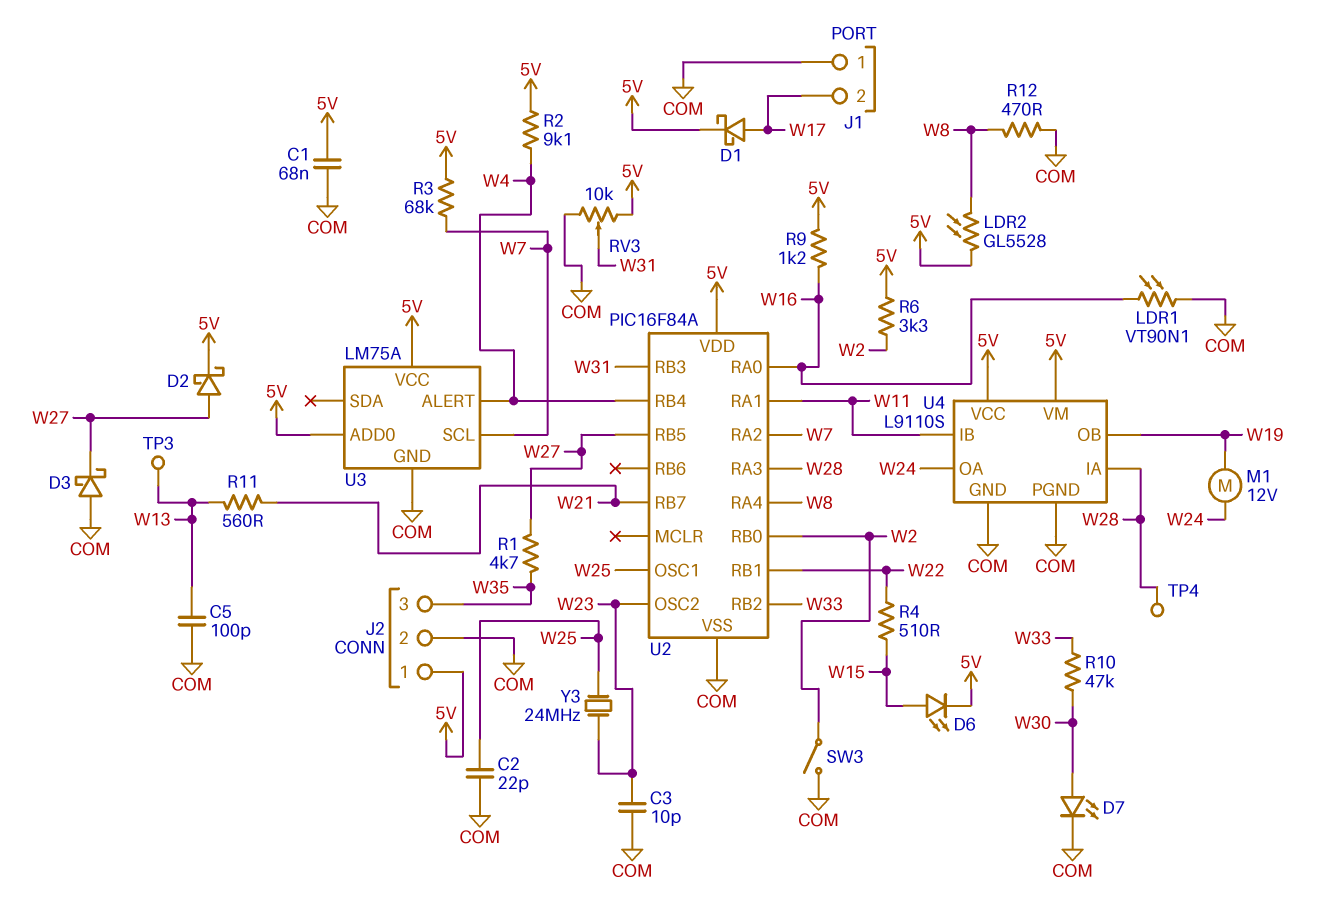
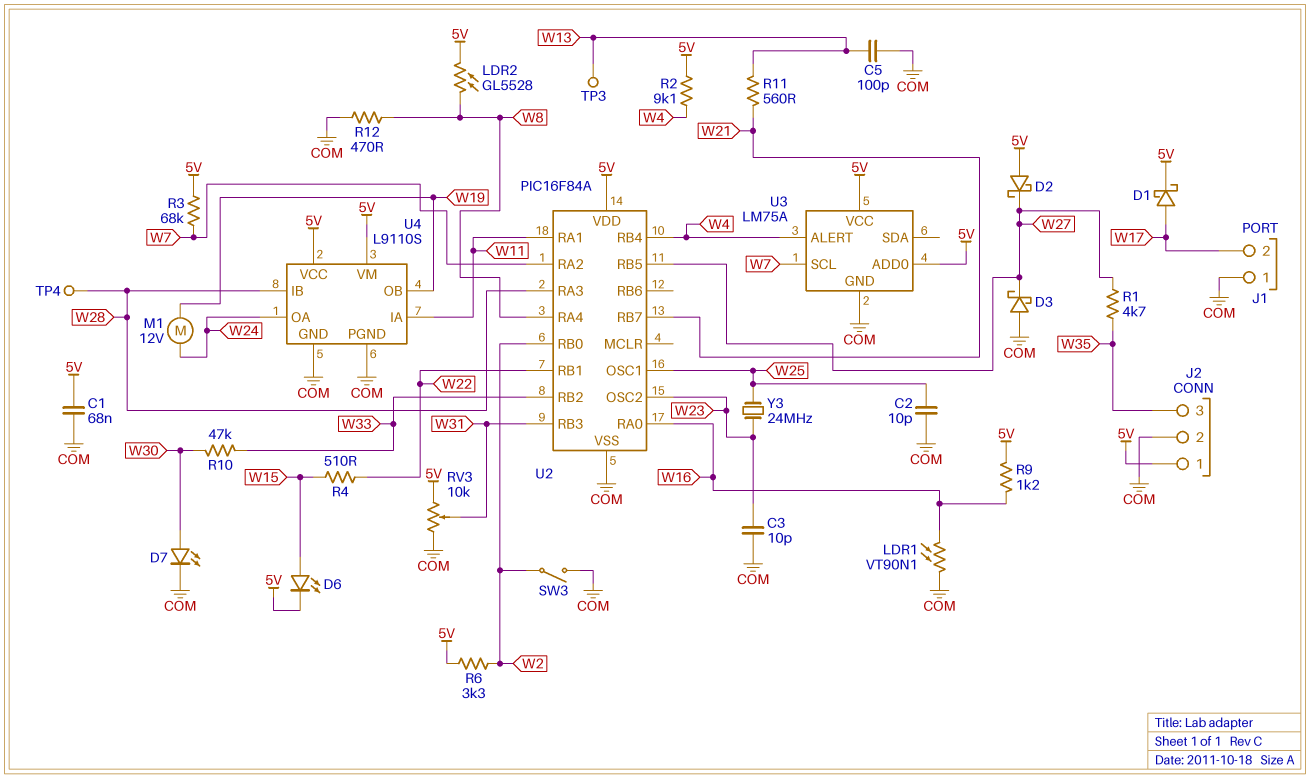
C2: 22pF (COM, W25) -> 10pF (COM, W25)
D2: schottky (A W27, K 5V) -> schottky (A 5V, K W27)
U4 pin IA: W28 -> W11
U4 pin IB: W11 -> W28

